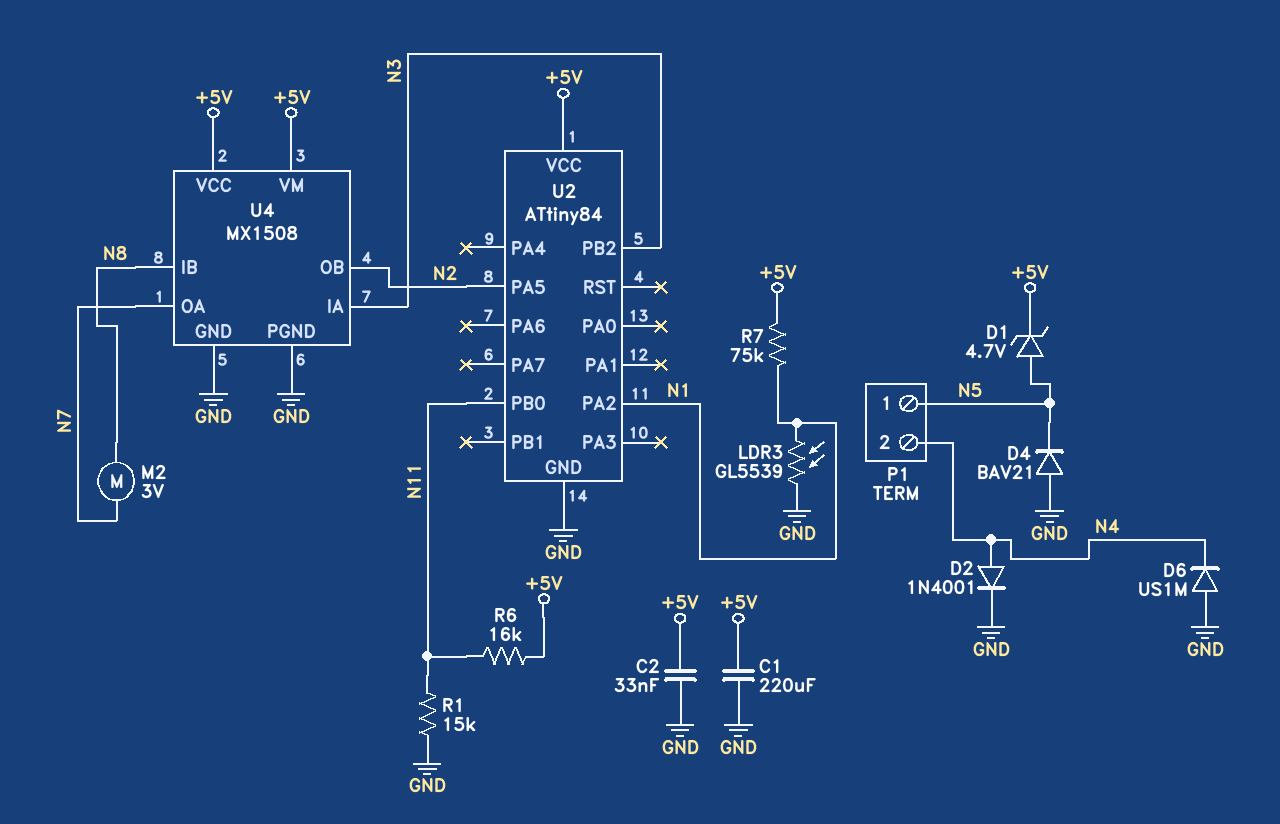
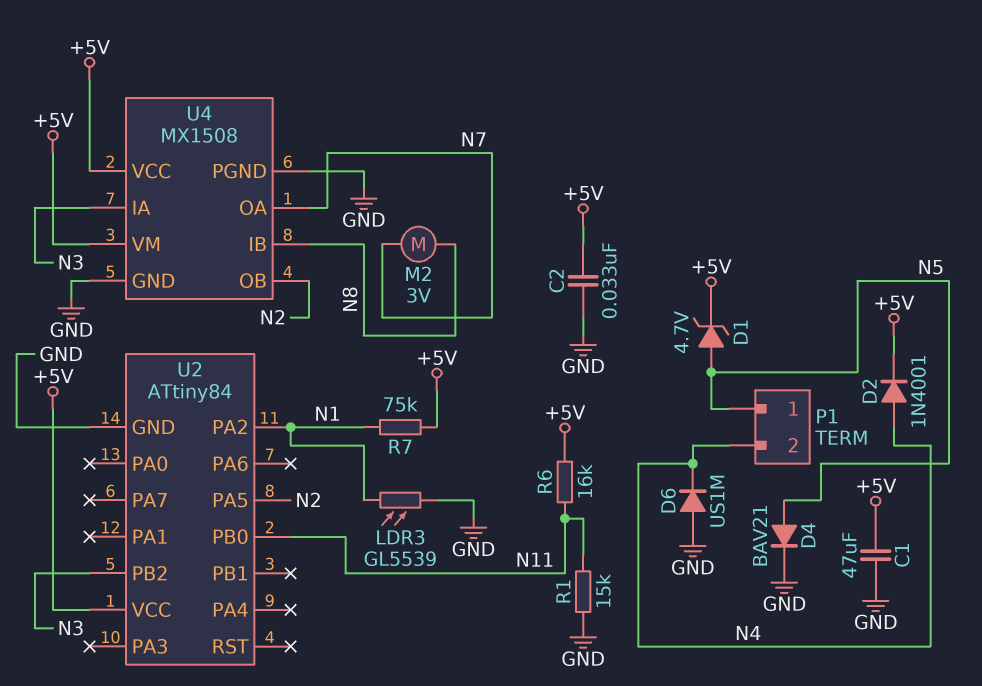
C1: 220uF (+5V, GND) -> 47uF (+5V, GND)
D2: diode 1N4001 (A N4, K GND) -> diode 1N4001 (A N4, K +5V)
D4: diode BAV21 (A GND, K N5) -> diode BAV21 (A N5, K GND)

